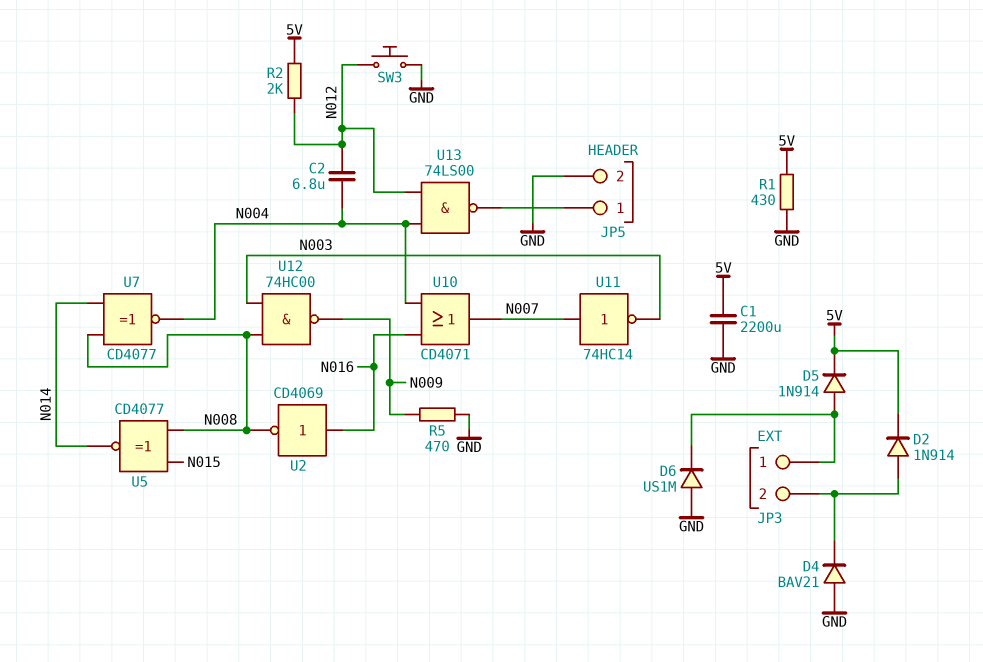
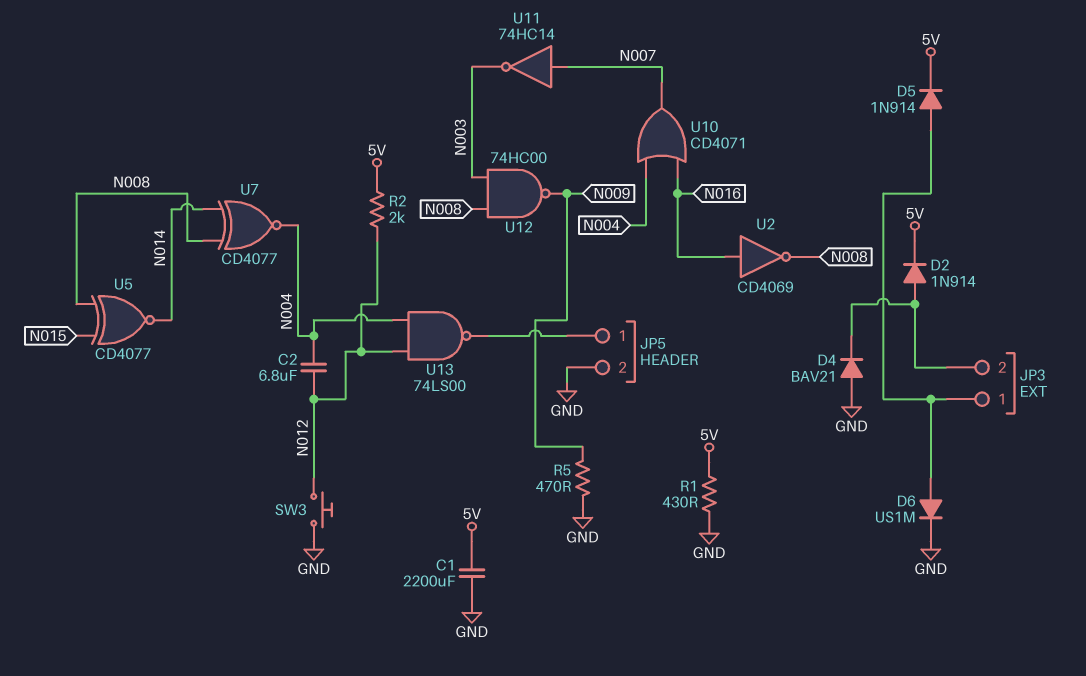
D6: diode US1M (A GND, K JP3/1) -> diode US1M (A JP3/1, K GND)

